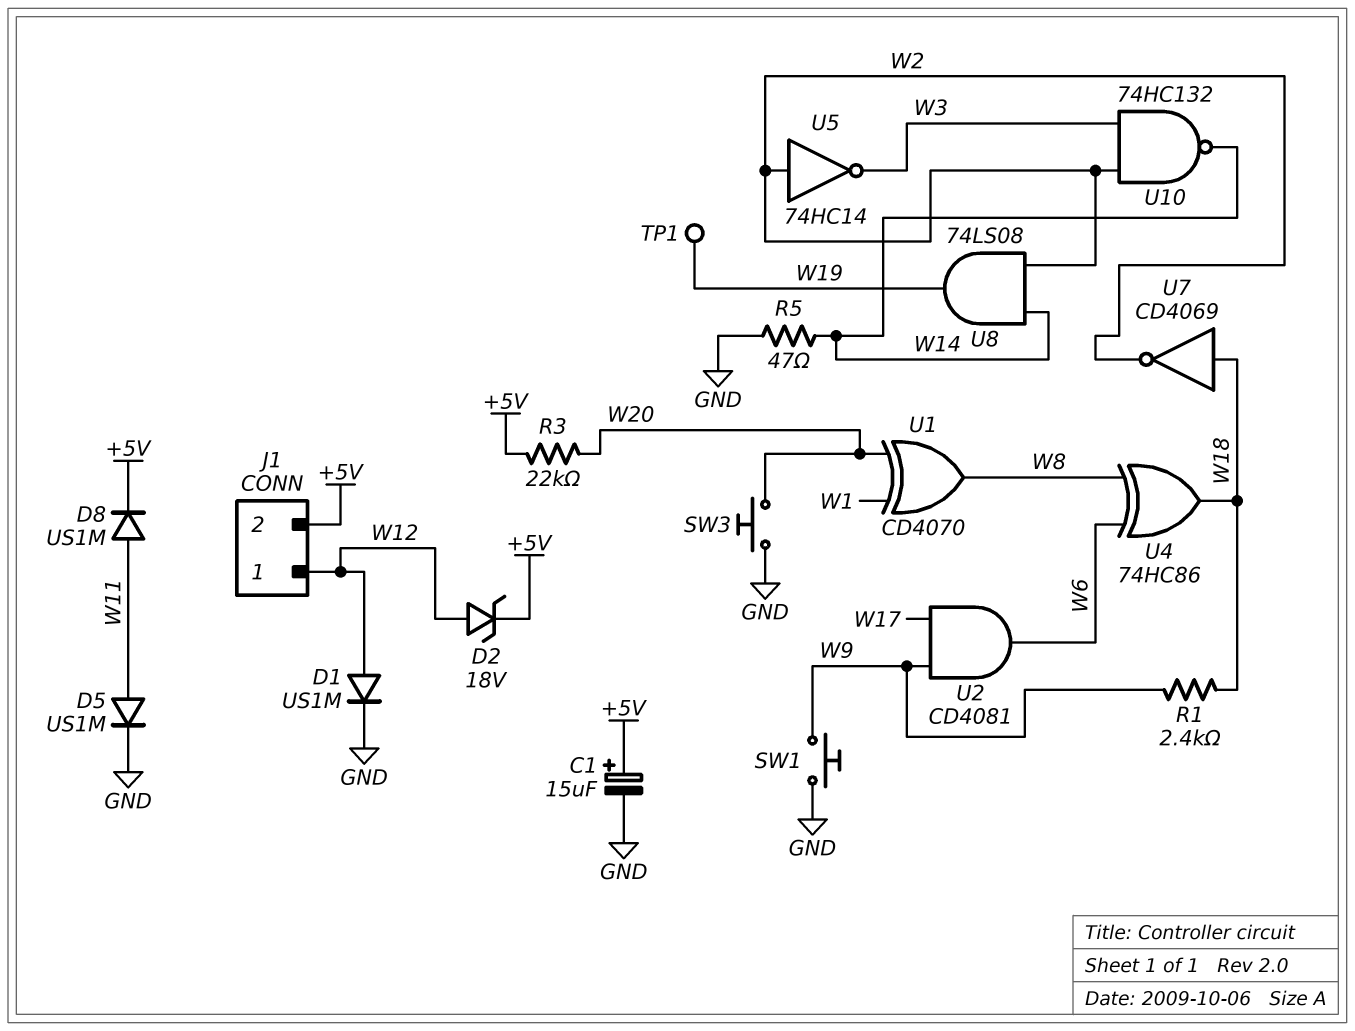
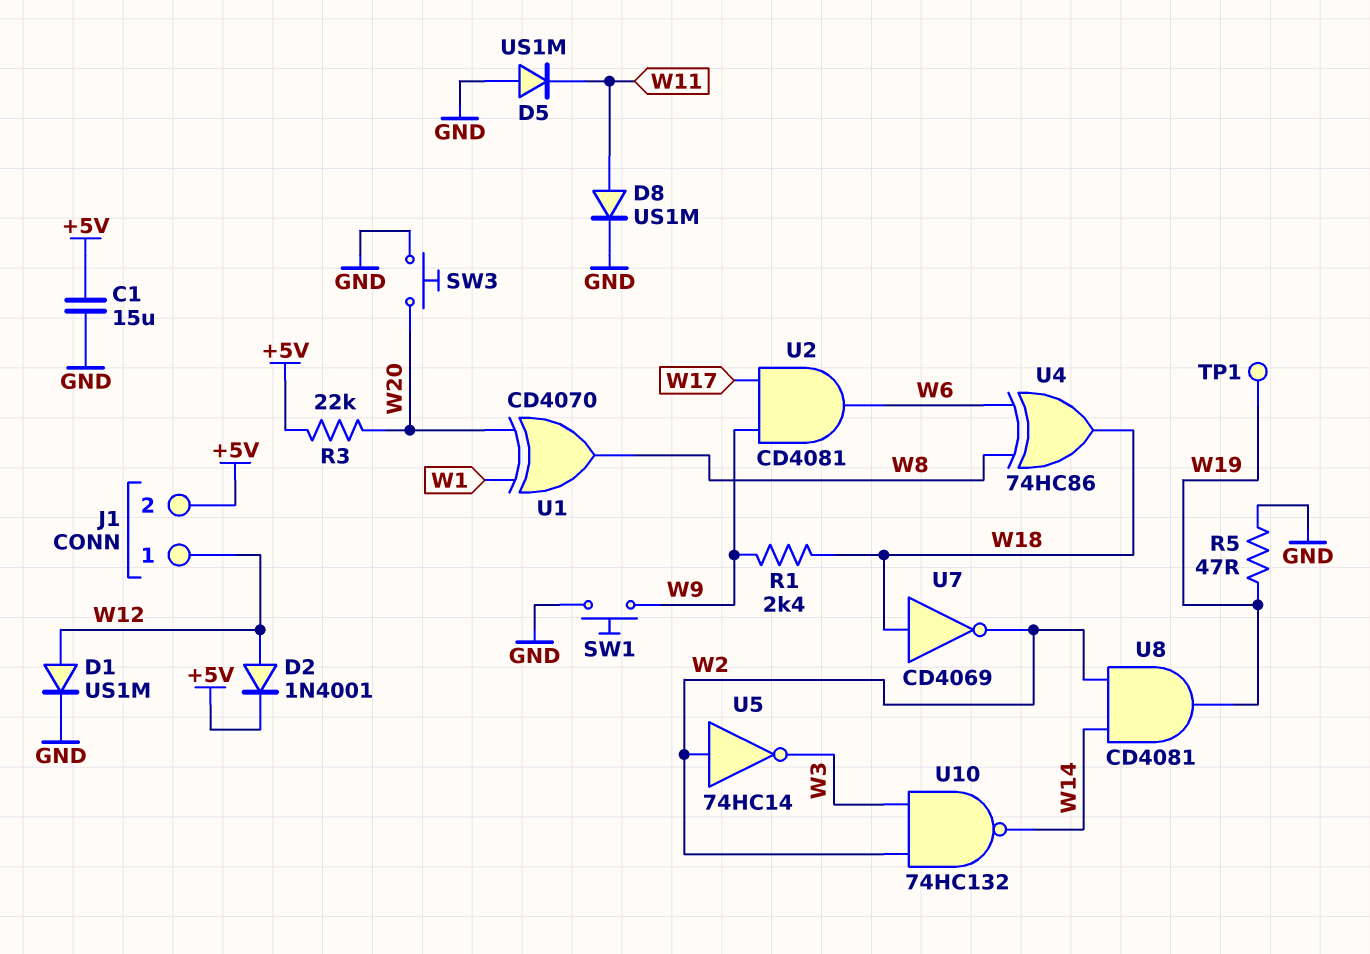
C1: 15uF (plus +5V, minus GND) -> 15uF (+5V, GND)
D2: zener 18V (A W12, K +5V) -> diode 1N4001 (A W12, K +5V)
D5: diode US1M (A W11, K GND) -> diode US1M (A GND, K W11)
D8: diode US1M (A W11, K +5V) -> diode US1M (A W11, K GND)
R5: 47 (GND, W14) -> 47 (GND, W19)
U8: AND 74LS08 (in W2, in W14, out W19) -> AND CD4081 (in W2, in W14, out W19)

